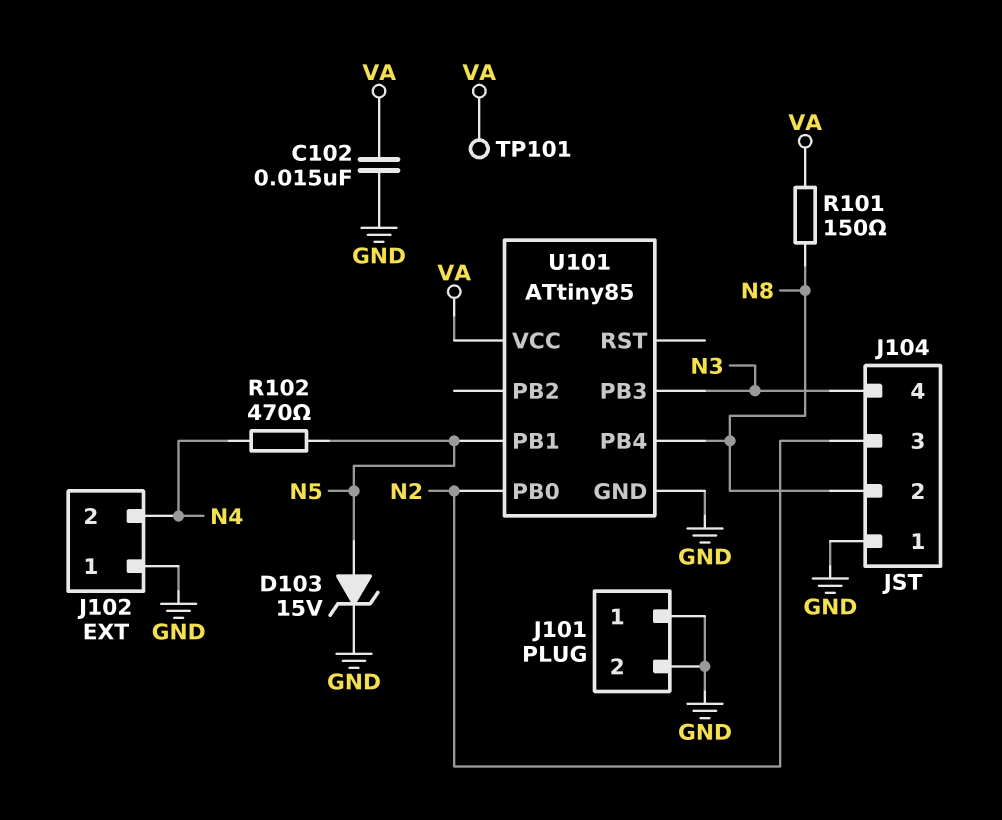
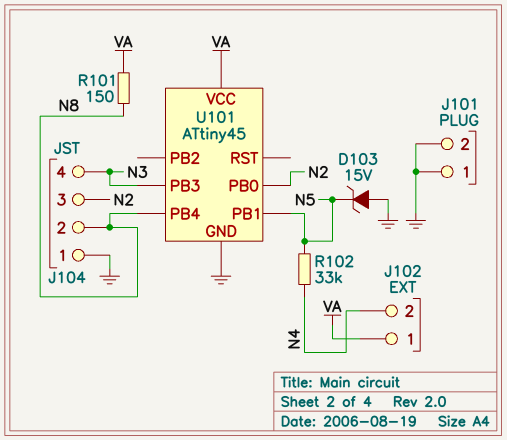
C102: 15nF (GND, VA) -> none
D103: zener 15V (A N5, K GND) -> zener 15V (A GND, K N5)
J102 pin 1: GND -> VA
R102: 470 (N4, N5) -> 33k (N4, N5)
TP101: test point (VA) -> none
U101: ATtiny85 -> ATtiny45

